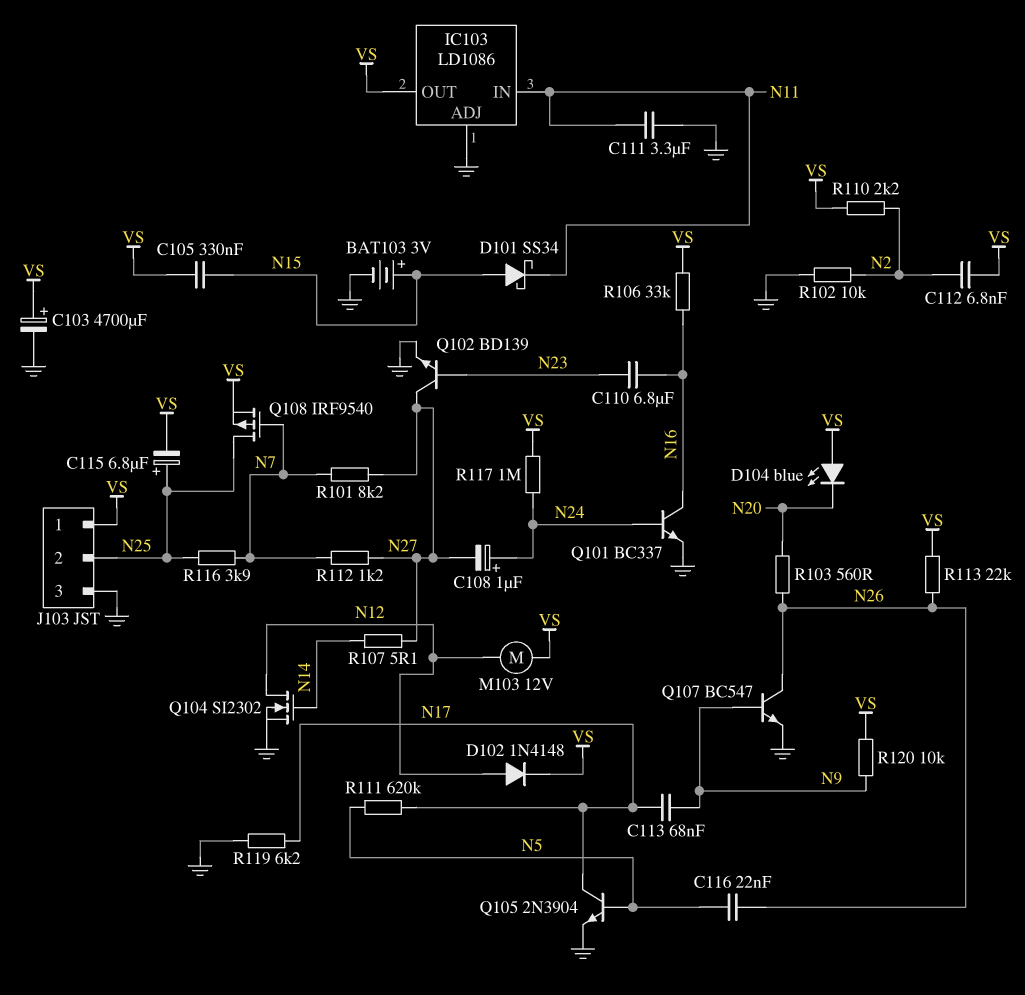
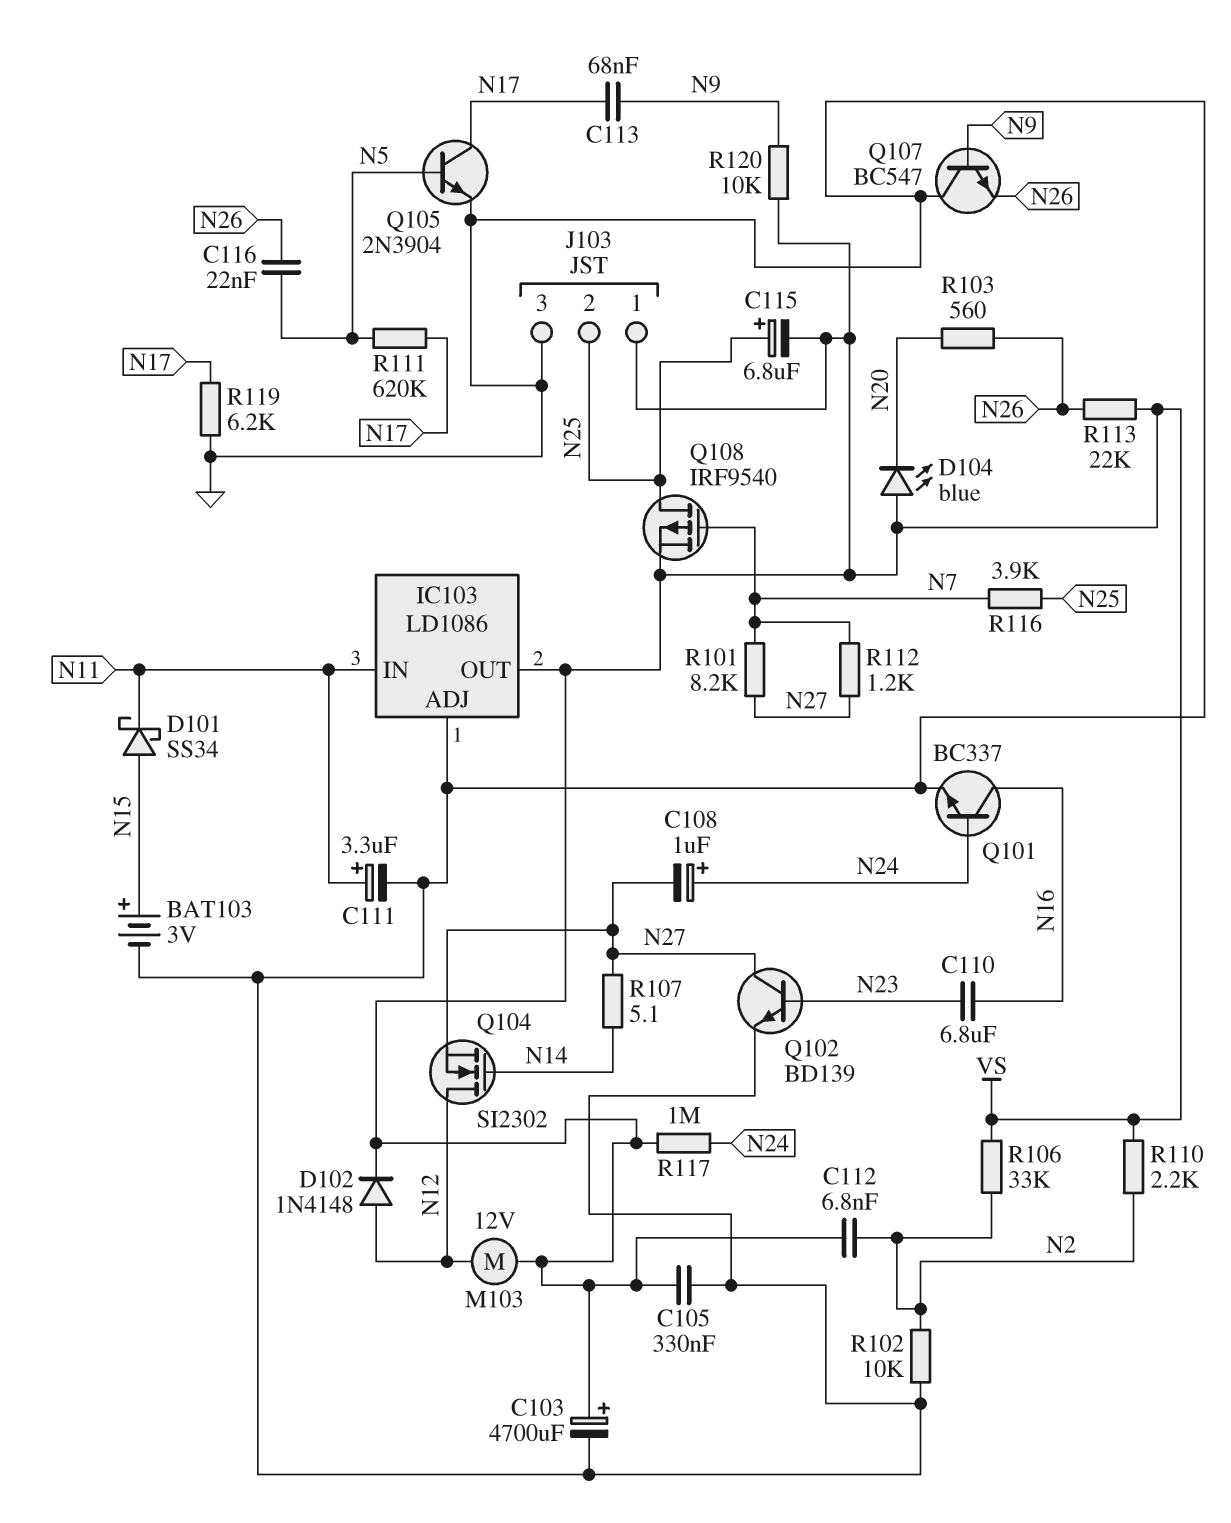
C105: 330nF (N15, VS) -> 330nF (GND, VS)
C111: 3.3uF (GND, N11) -> 3.3uF (plus N11, minus GND)
Q104: NMOS SI2302 (G N14, D N12, S GND) -> NMOS SI2302 (G N14, D N12, S N27)
Q107: NPN BC547 (B N9, C N26, E GND) -> NPN BC547 (B N9, C GND, E N26)
R106: 33k (N16, VS) -> 33k (N2, VS)

